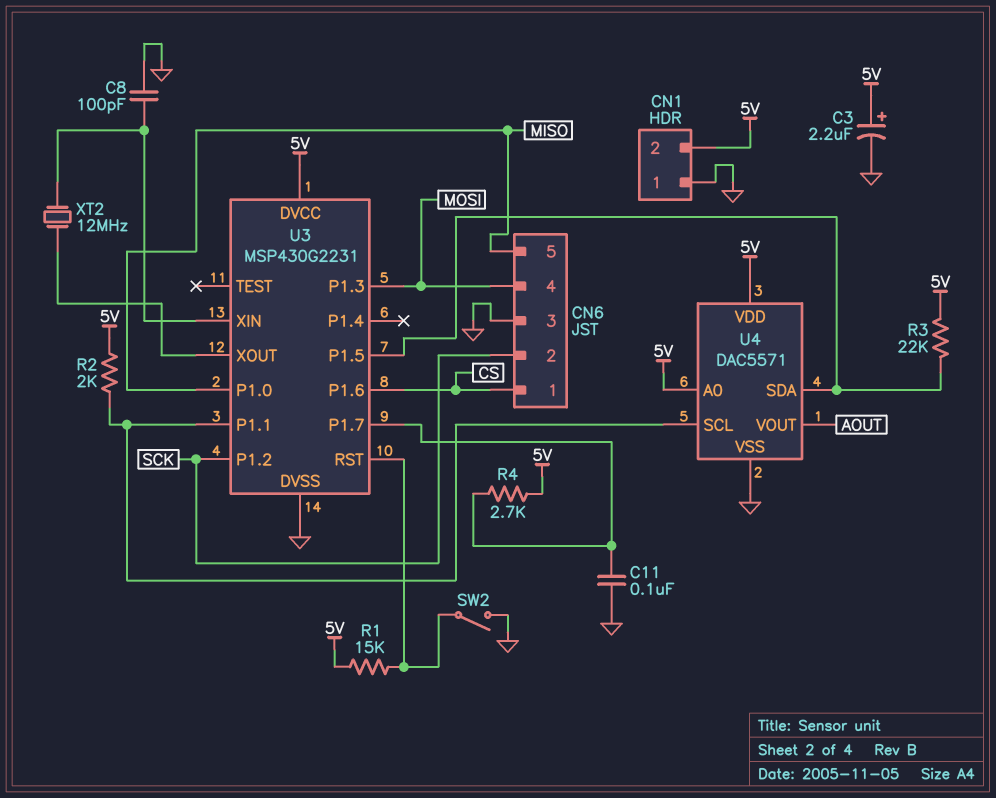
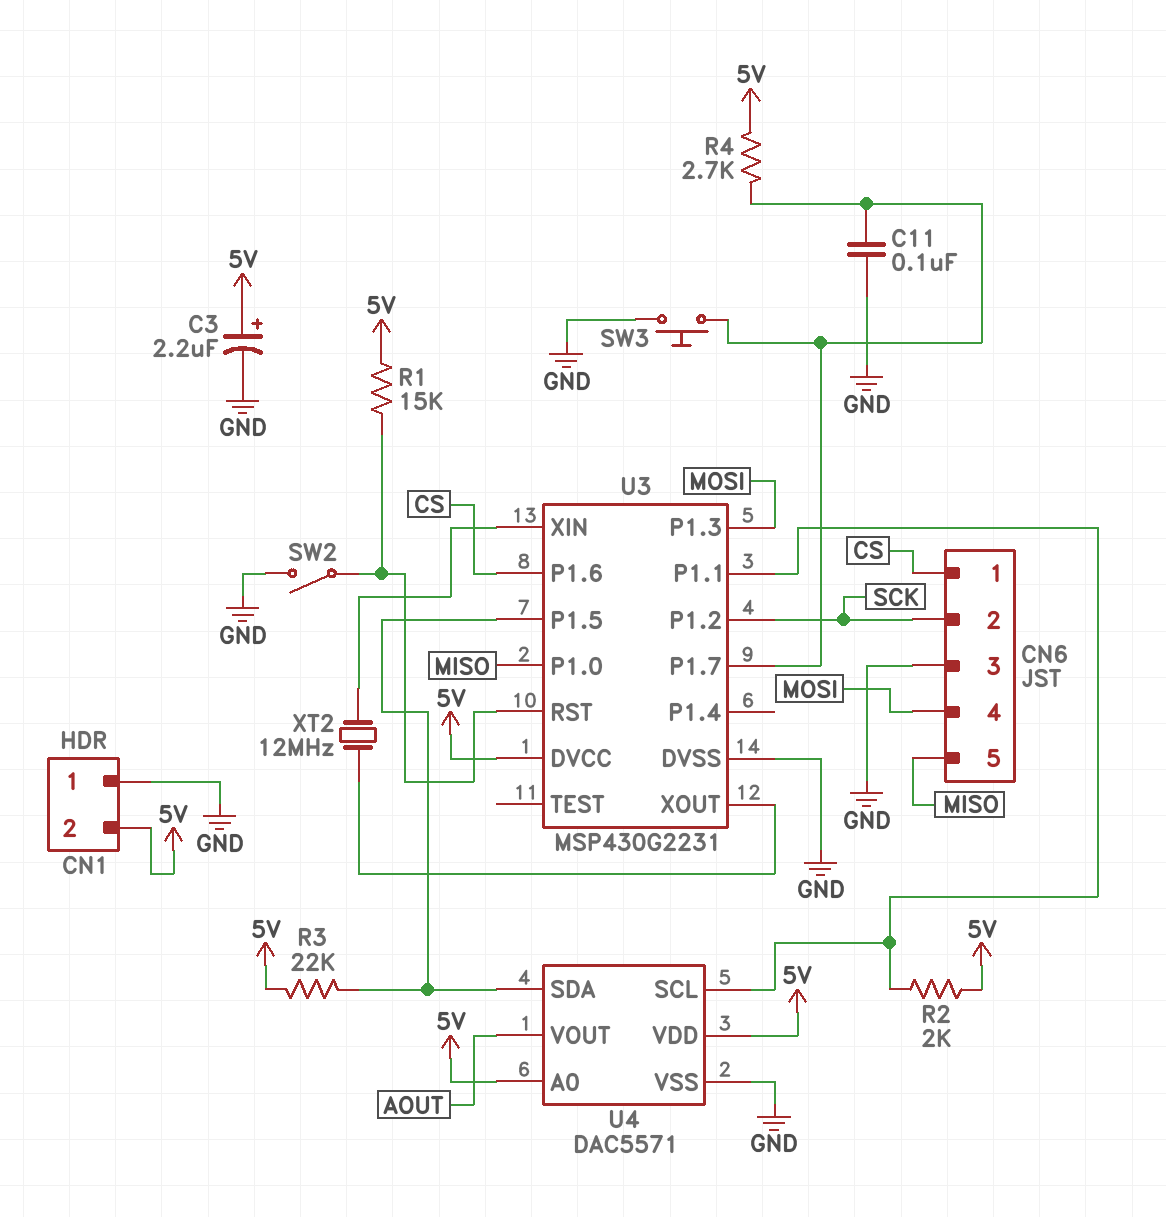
C8: 100pF (GND, U3/XIN) -> none
SW3: none -> button (GND, U3/P1.7)

